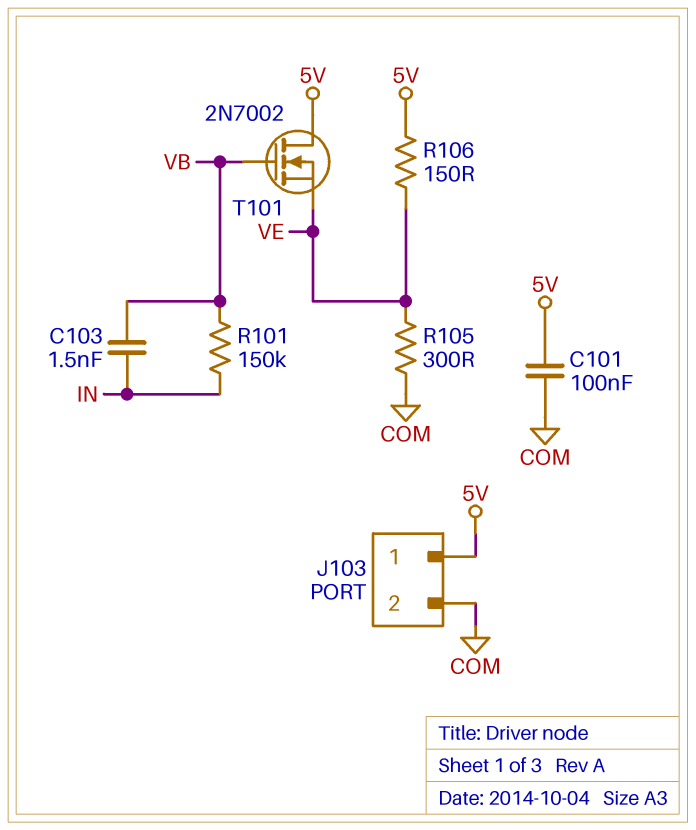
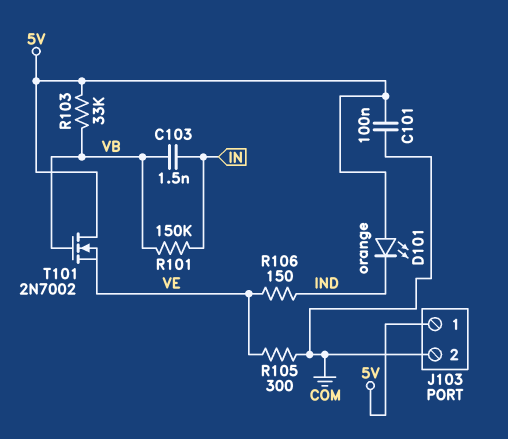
D101: none -> LED orange (A 5V, K IND)
R103: none -> 33k (5V, VB)
R106: 150 (5V, VE) -> 150 (IND, VE)

